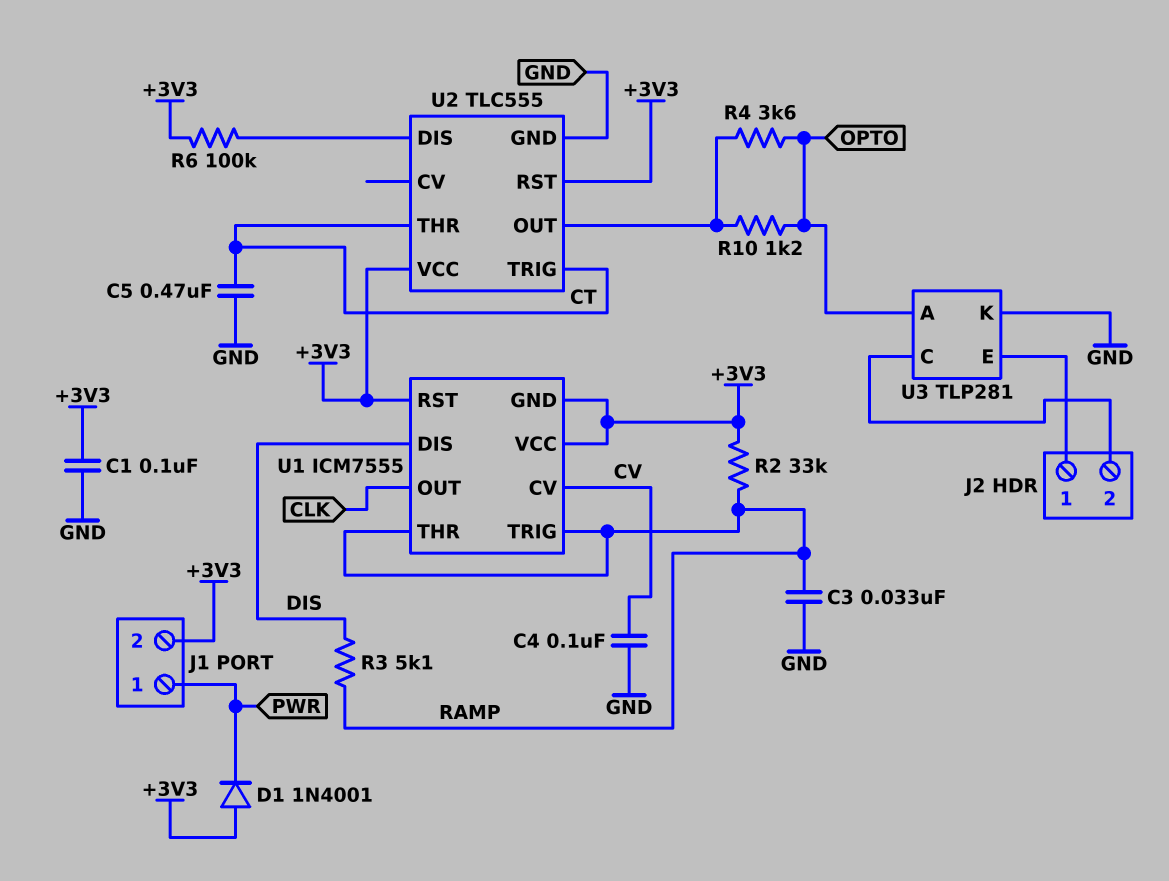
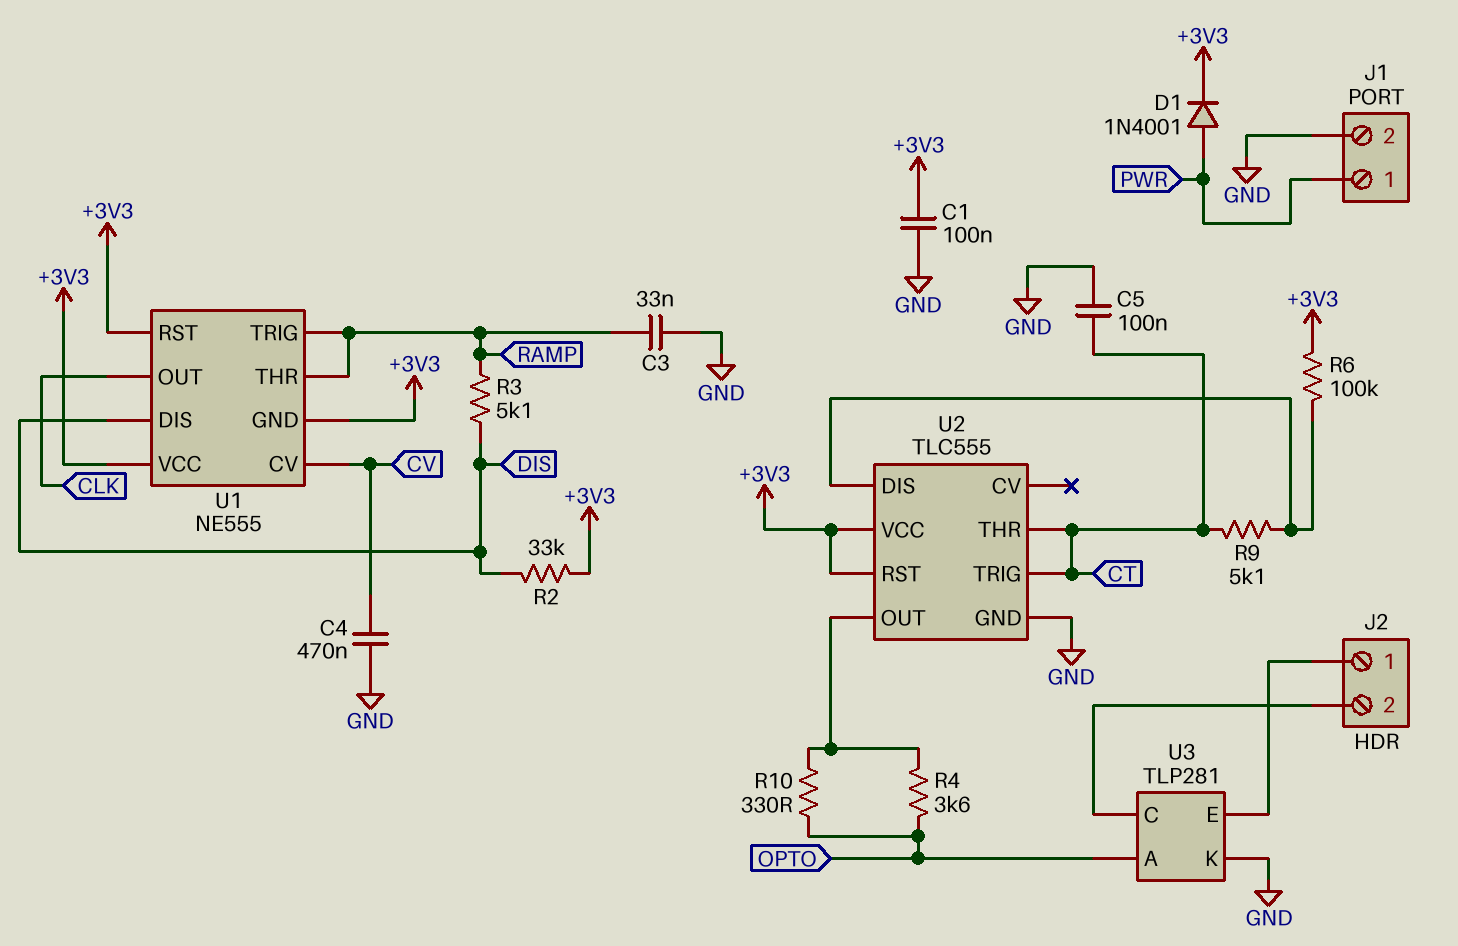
C4: 100nF (CV, GND) -> 470nF (CV, GND)
C5: 470nF (CT, GND) -> 100nF (CT, GND)
D1: diode 1N4001 (A +3V3, K PWR) -> diode 1N4001 (A PWR, K +3V3)
J1 pin 2: +3V3 -> GND
R2: 33k (+3V3, RAMP) -> 33k (+3V3, DIS)
R9: none -> 5.1k (CT, U2/DIS)
R10: 1.2k (OPTO, U2/OUT) -> 330 (OPTO, U2/OUT)
U1: ICM7555 -> NE555

